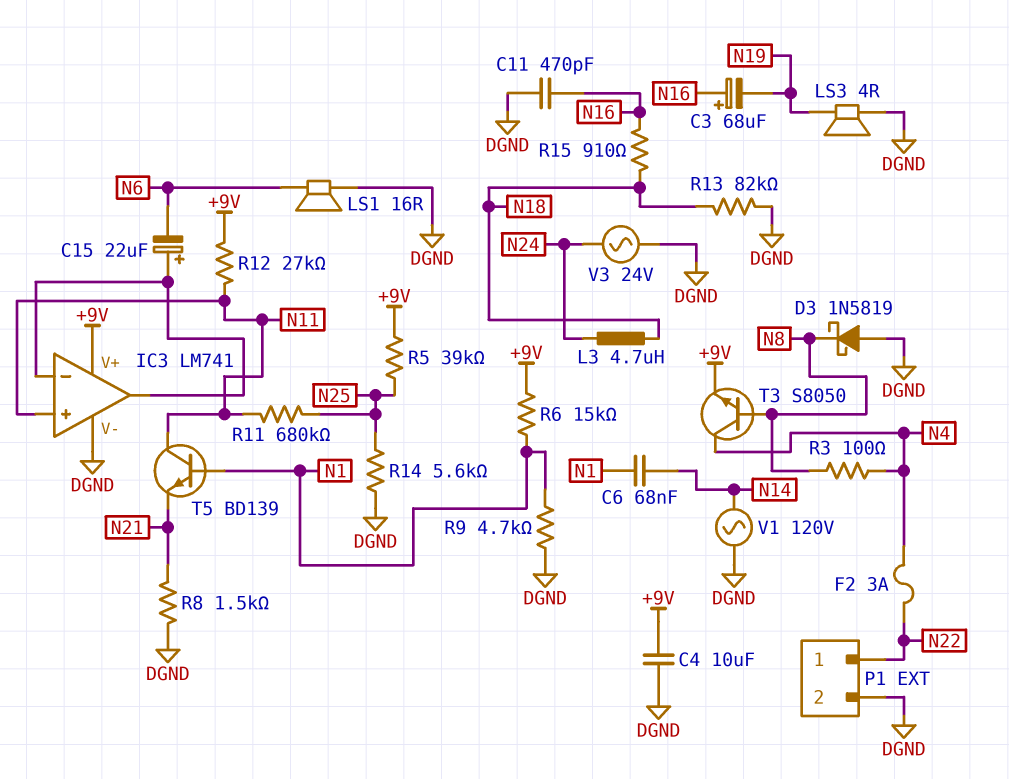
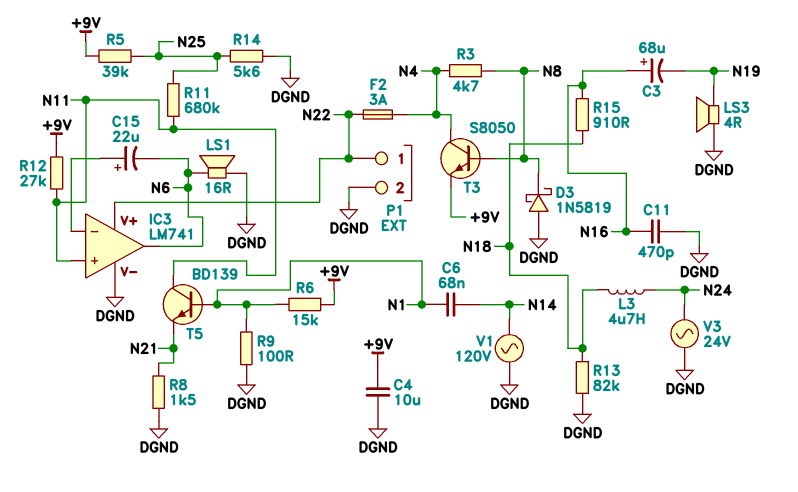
IC3 pin V+: +9V -> N22
IC3 pin out: IC3/in- -> N6
R3: 100 (N4, N8) -> 4.7k (N4, N8)
R9: 4.7k (DGND, N1) -> 100 (DGND, N1)

